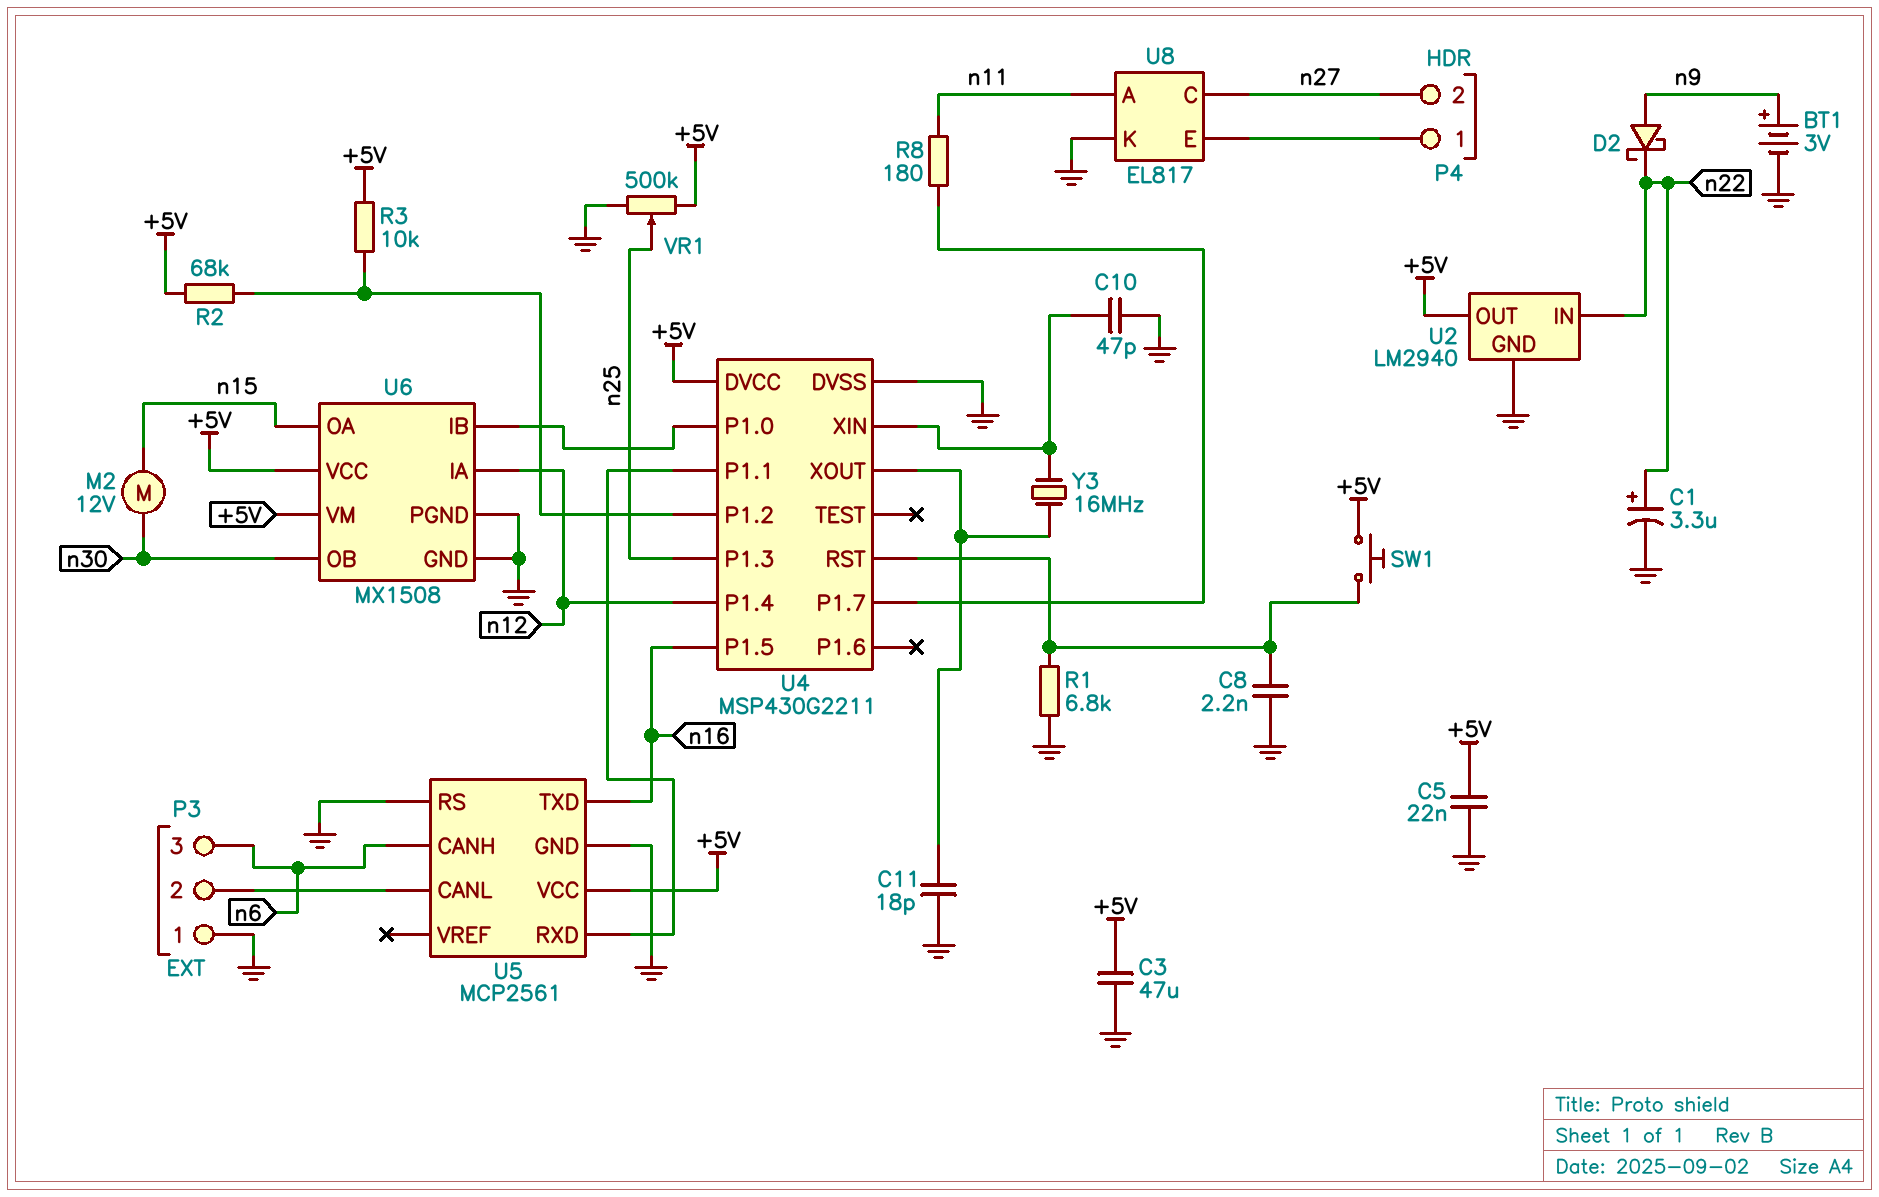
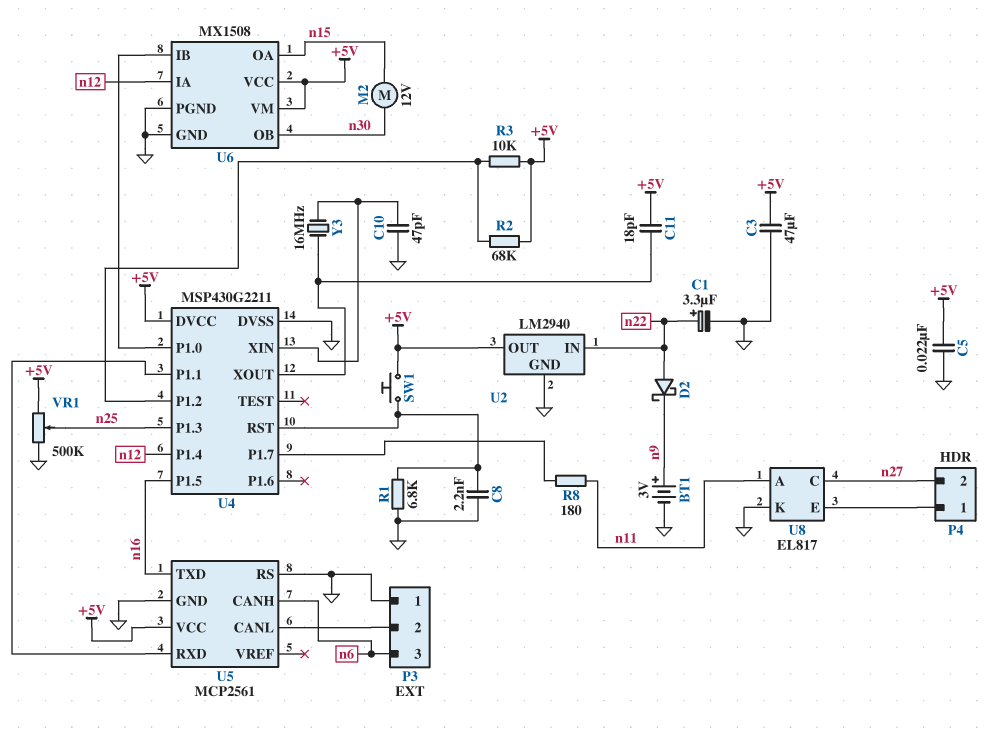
C11: 18pF (GND, U4/XOUT) -> 18pF (+5V, U4/XOUT)
D2: schottky (A n9, K n22) -> schottky (A n22, K n9)

